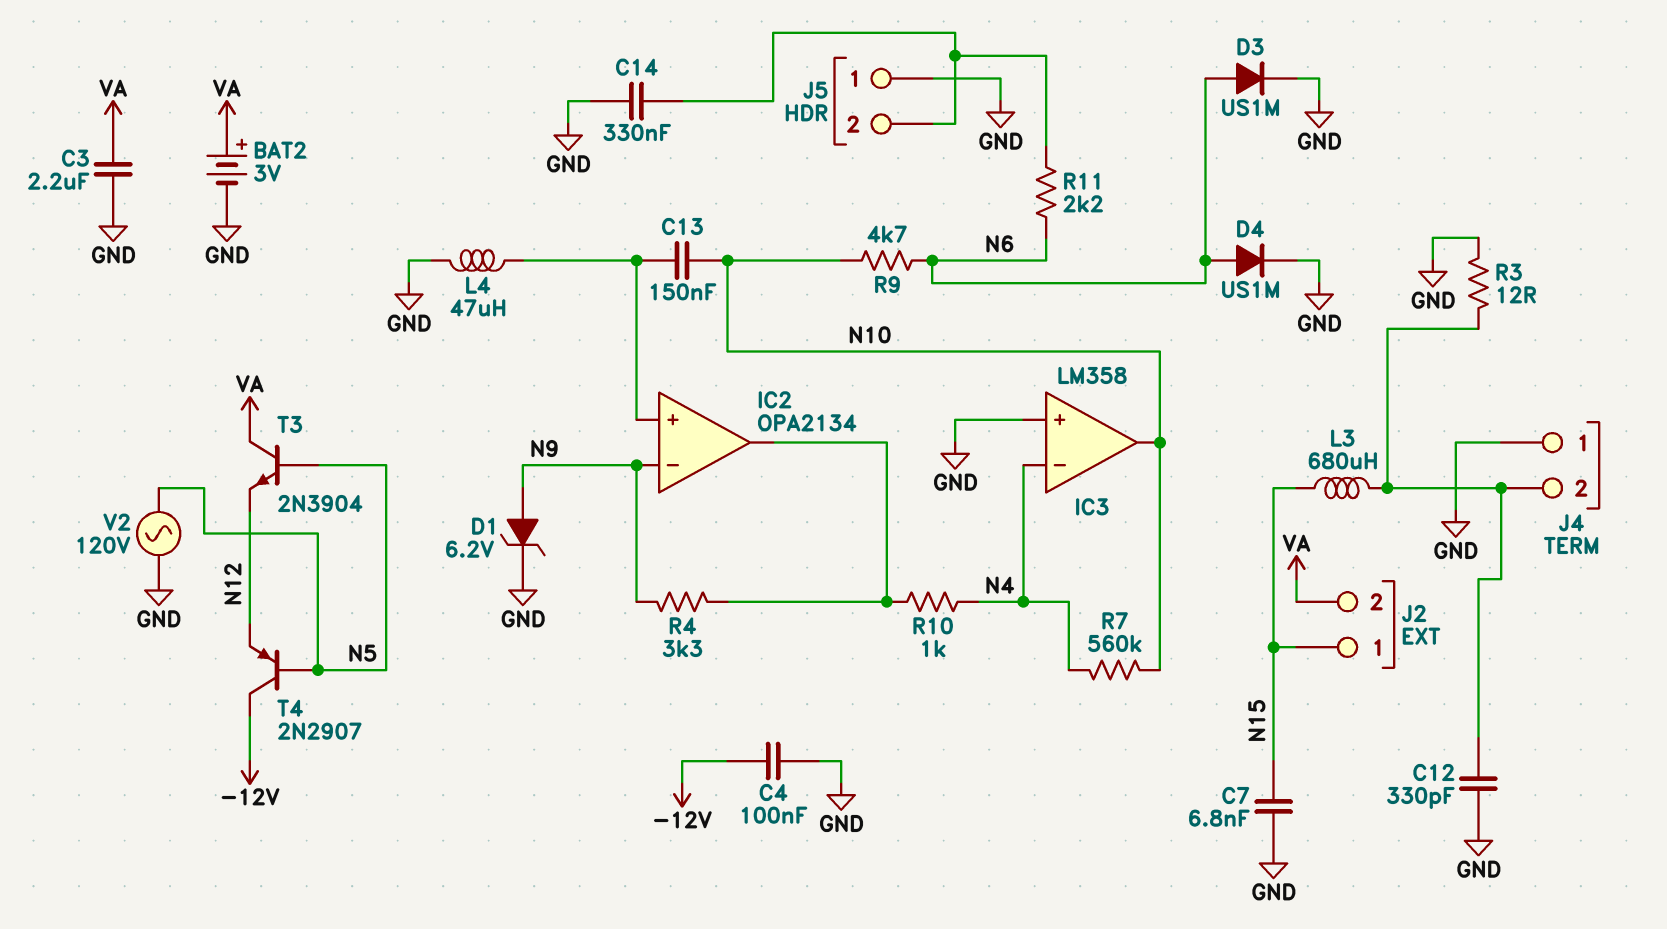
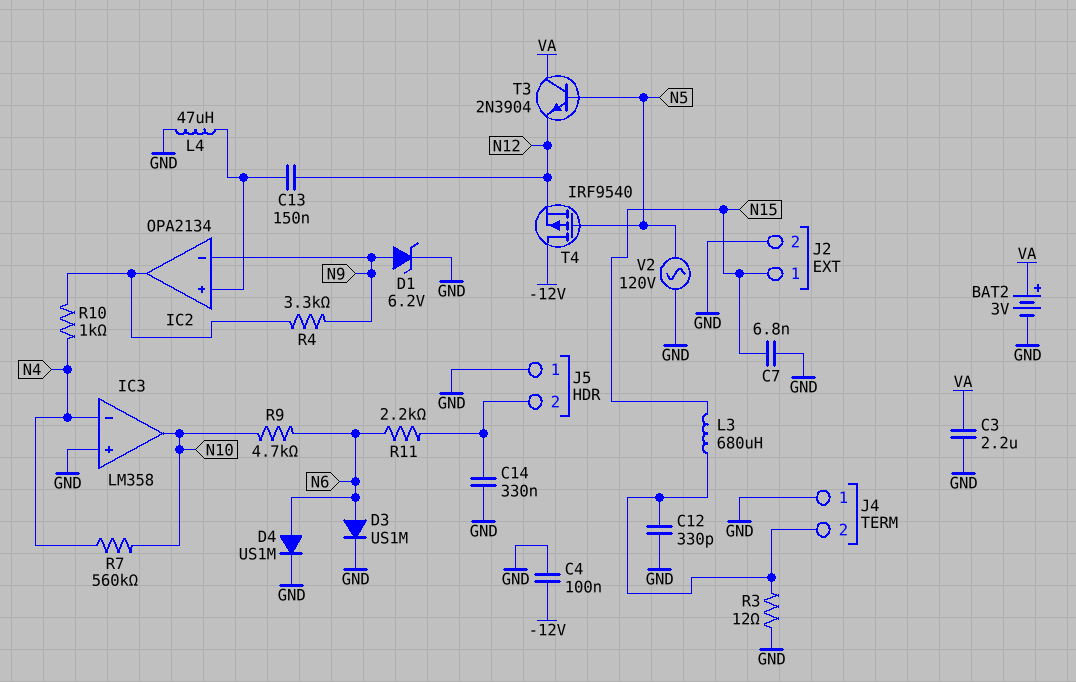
C13: 150nF (IC2/in+, N10) -> 150nF (IC2/in+, N12)
J2 pin 2: VA -> GND
T4: PNP 2N2907 (B N5, C -12V, E N12) -> PMOS IRF9540 (G N5, D -12V, S N12)

